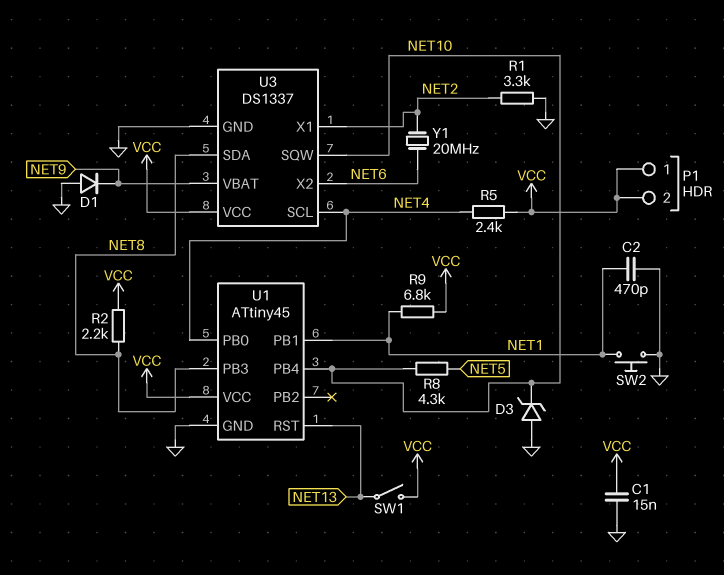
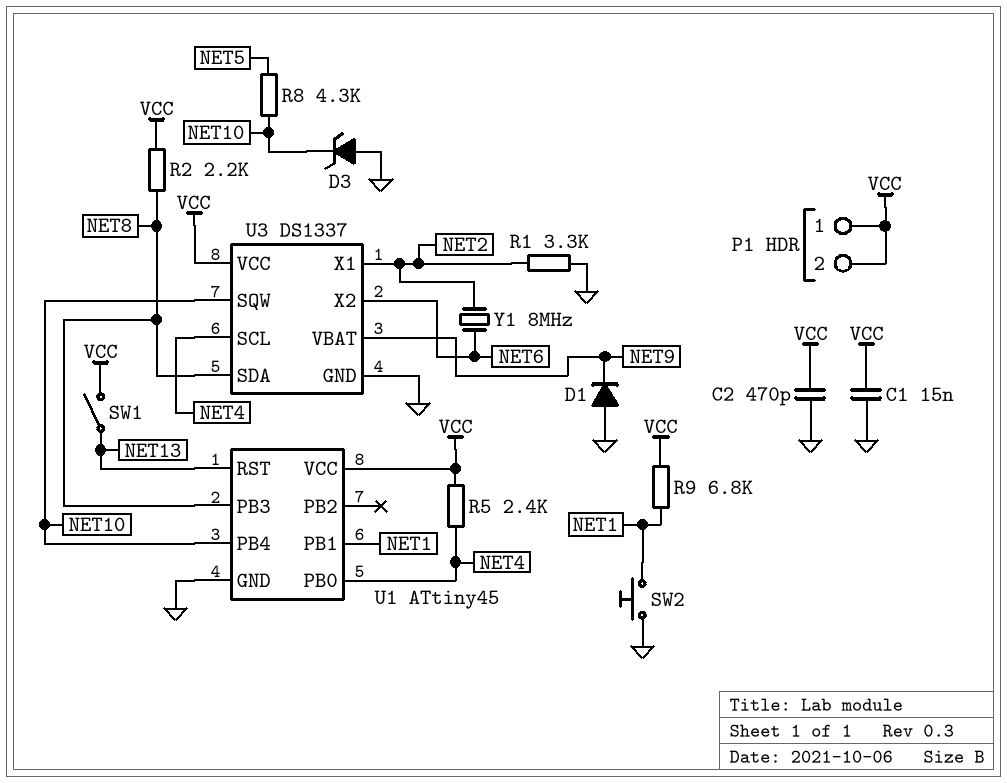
C2: 470pF (GND, NET1) -> 470pF (GND, VCC)
Y1: 20MHz (NET2, NET6) -> 8MHz (NET2, NET6)

